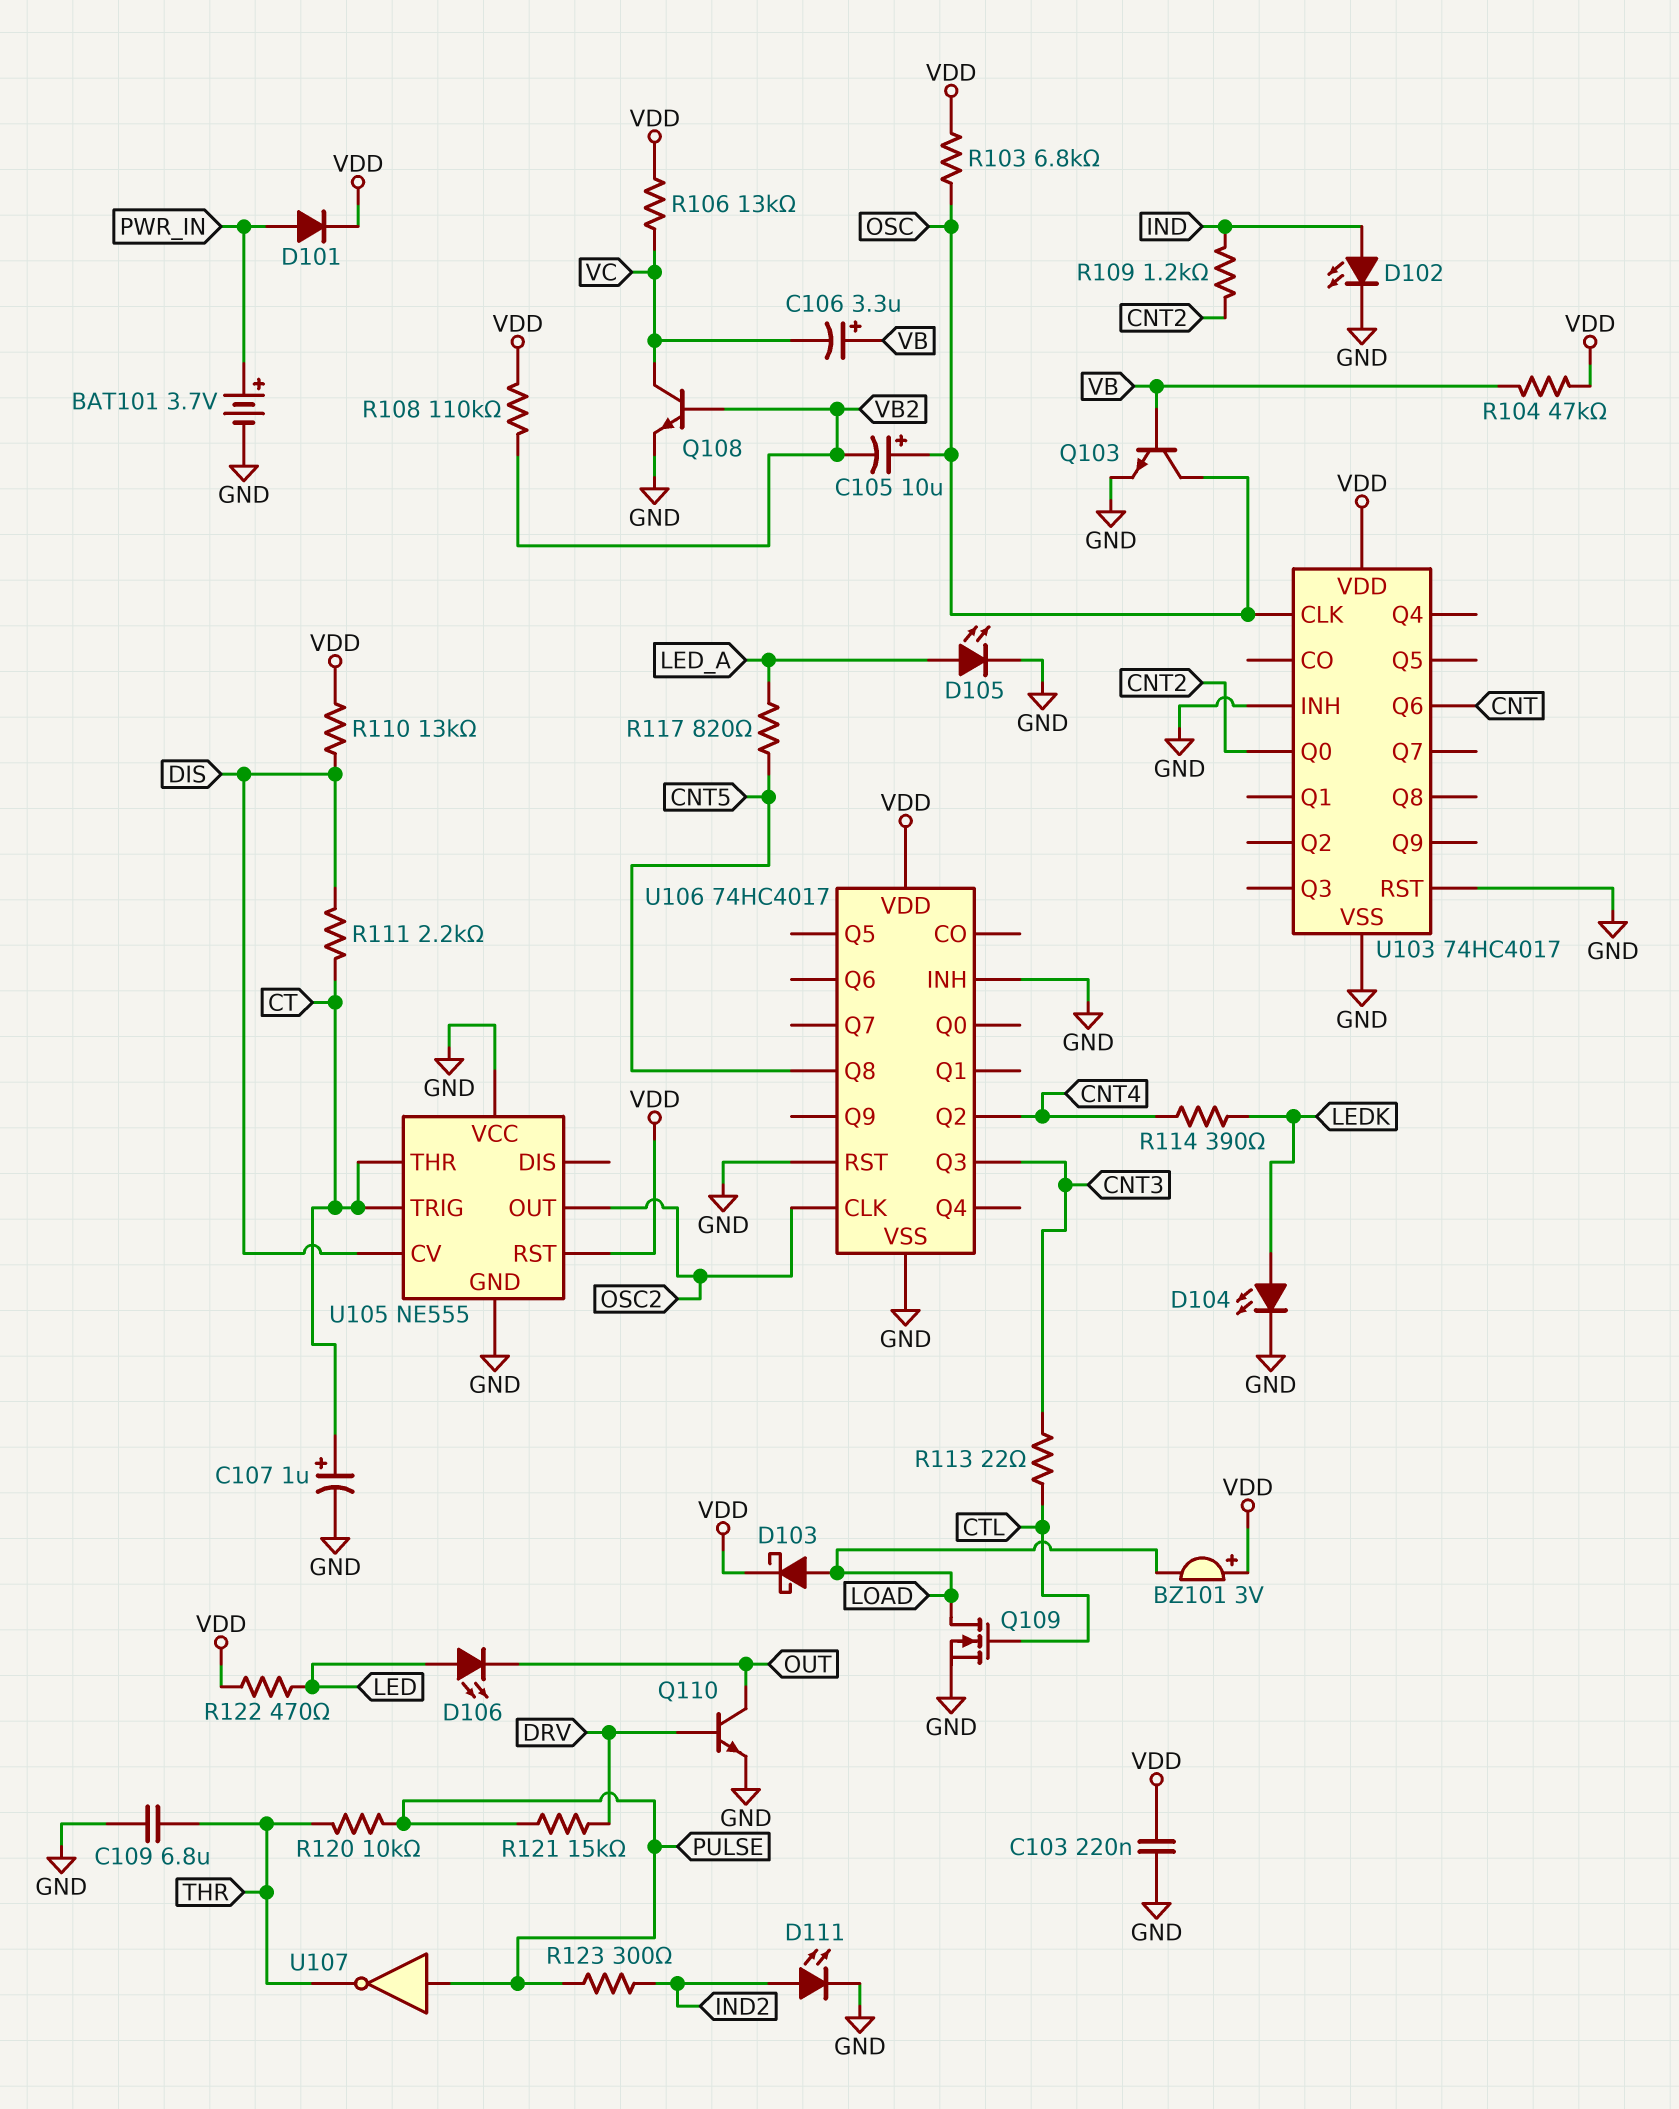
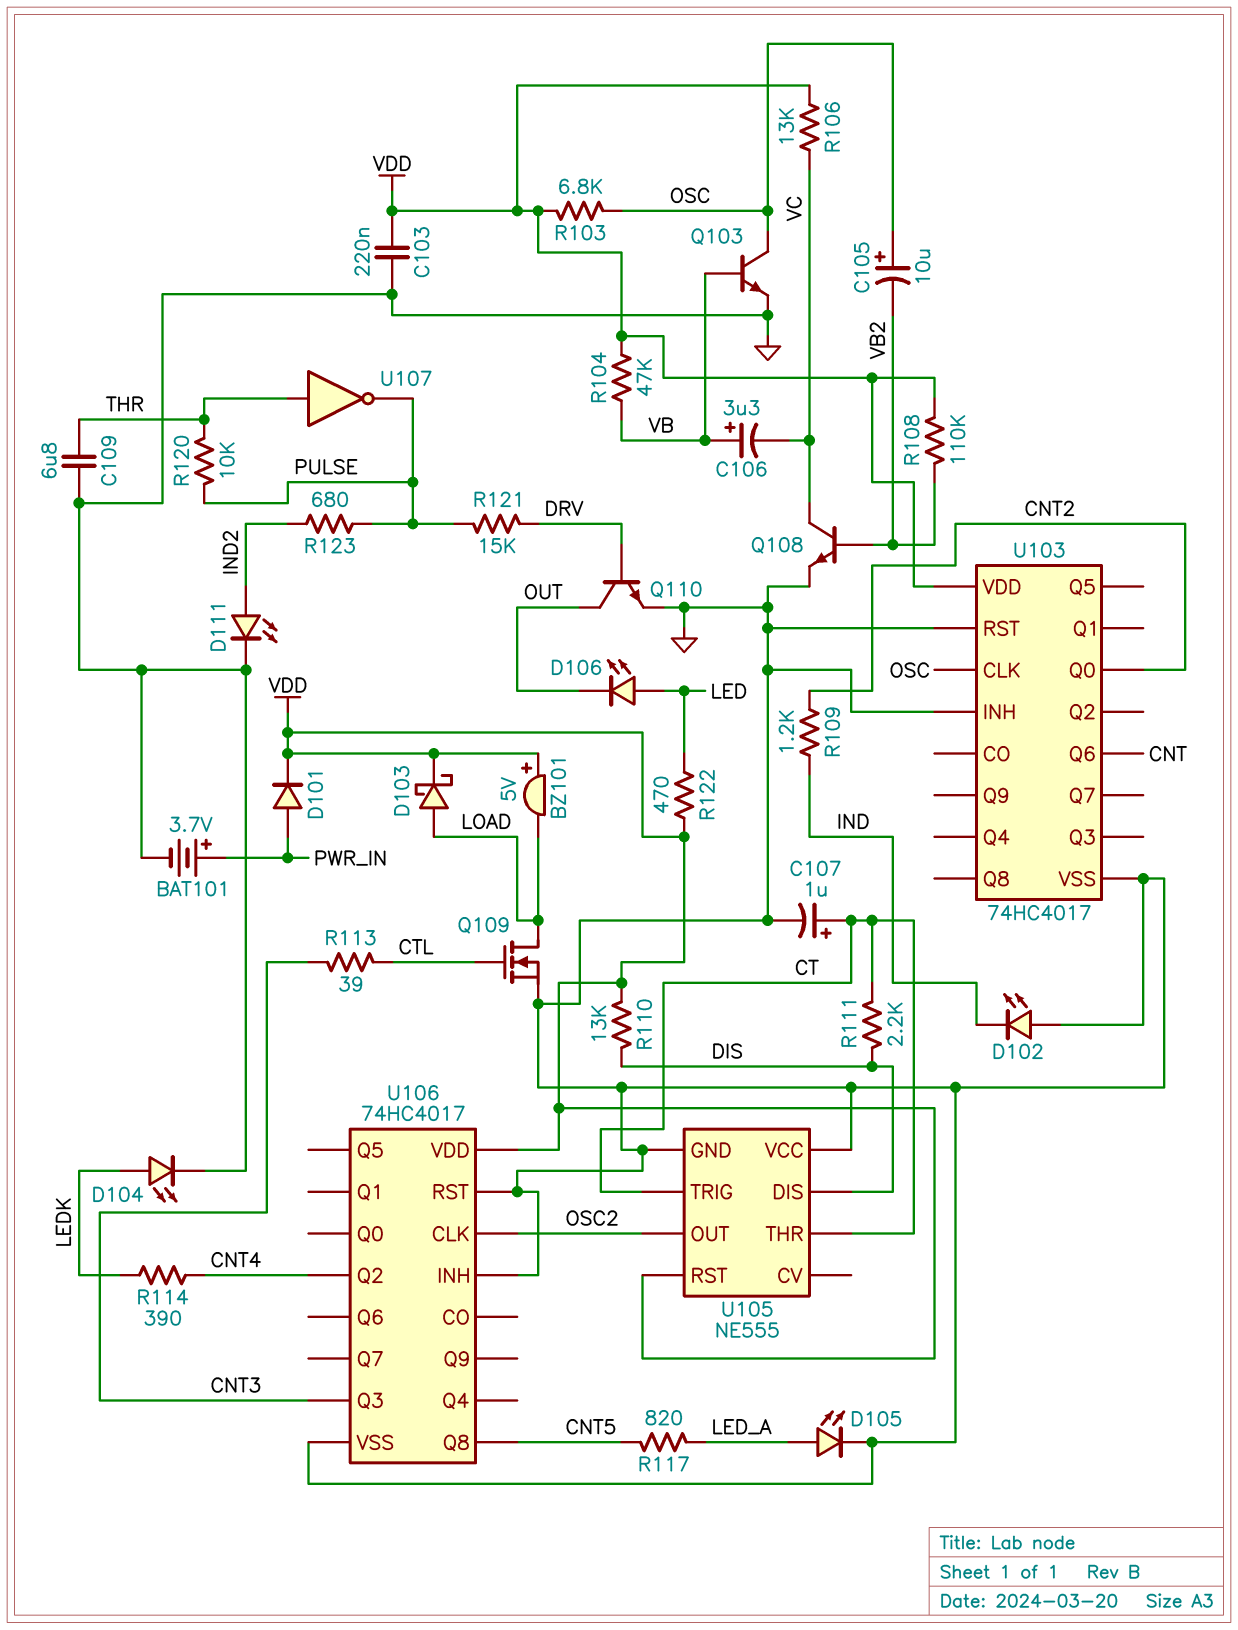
BZ101: buzzer 3V (plus VDD, minus LOAD) -> buzzer 5V (plus VDD, minus LOAD)
D102: LED (A IND, K GND) -> LED (A GND, K IND)
R113: 22 (CNT3, CTL) -> 39 (CNT3, CTL)
R123: 300 (IND2, PULSE) -> 680 (IND2, PULSE)
U105 pin CV: DIS -> none
U105 pin DIS: none -> DIS
U107: NOT (in PULSE, out THR) -> NOT (in THR, out PULSE)

